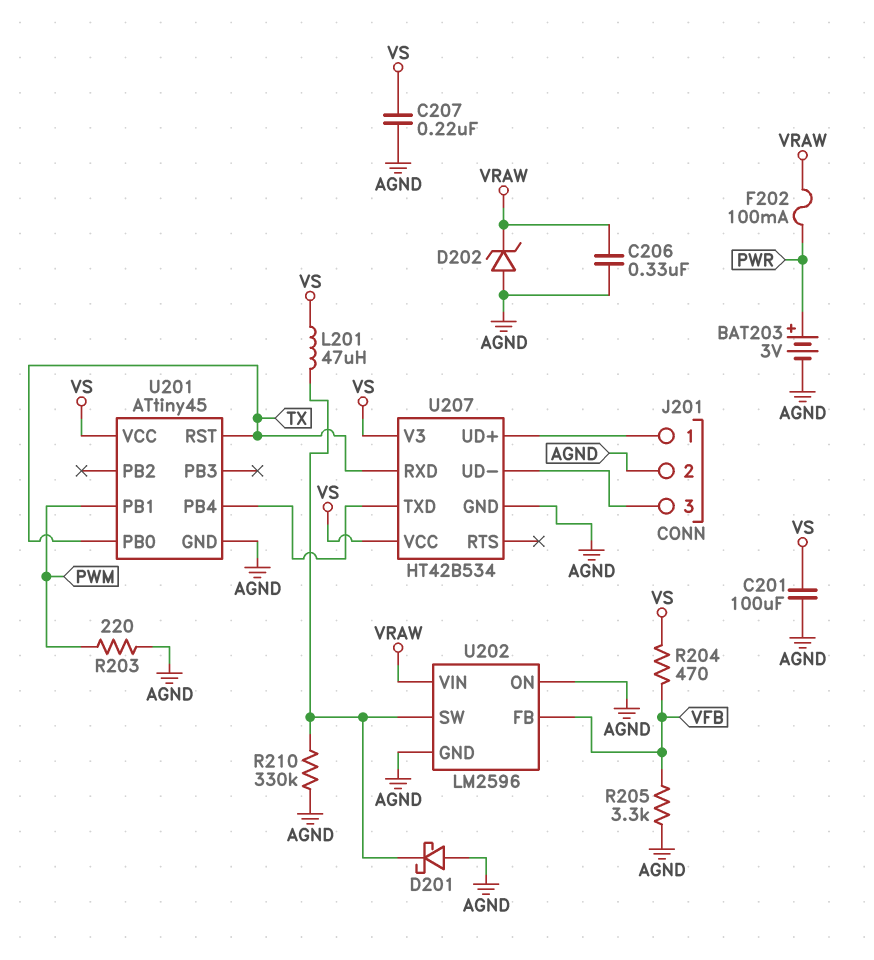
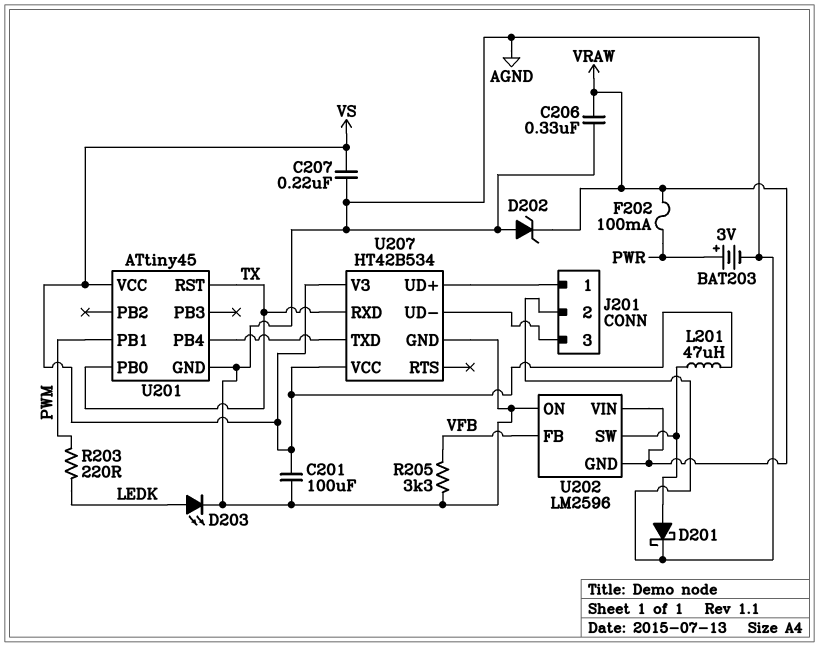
D201: schottky (A AGND, K U202/SW) -> schottky (A U202/SW, K AGND)
D203: none -> LED (A LEDK, K AGND)
R203: 220 (AGND, PWM) -> 220 (LEDK, PWM)
R204: 470 (VFB, VS) -> none
R210: 330k (AGND, U202/SW) -> none
U202 pin GND: AGND -> VRAW

